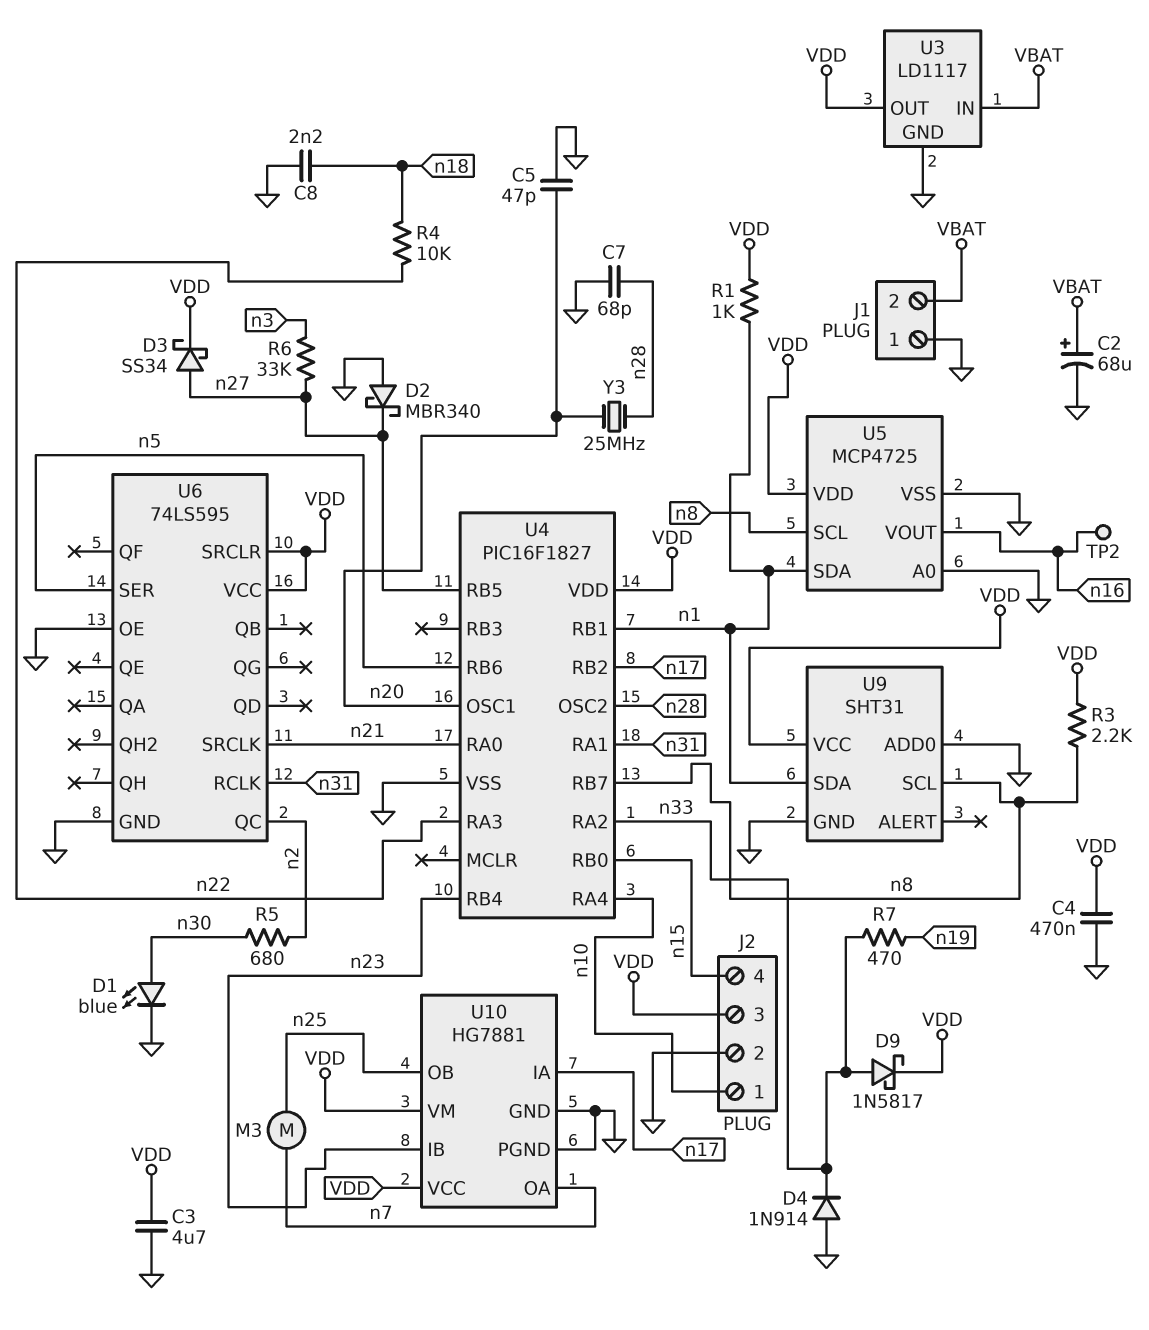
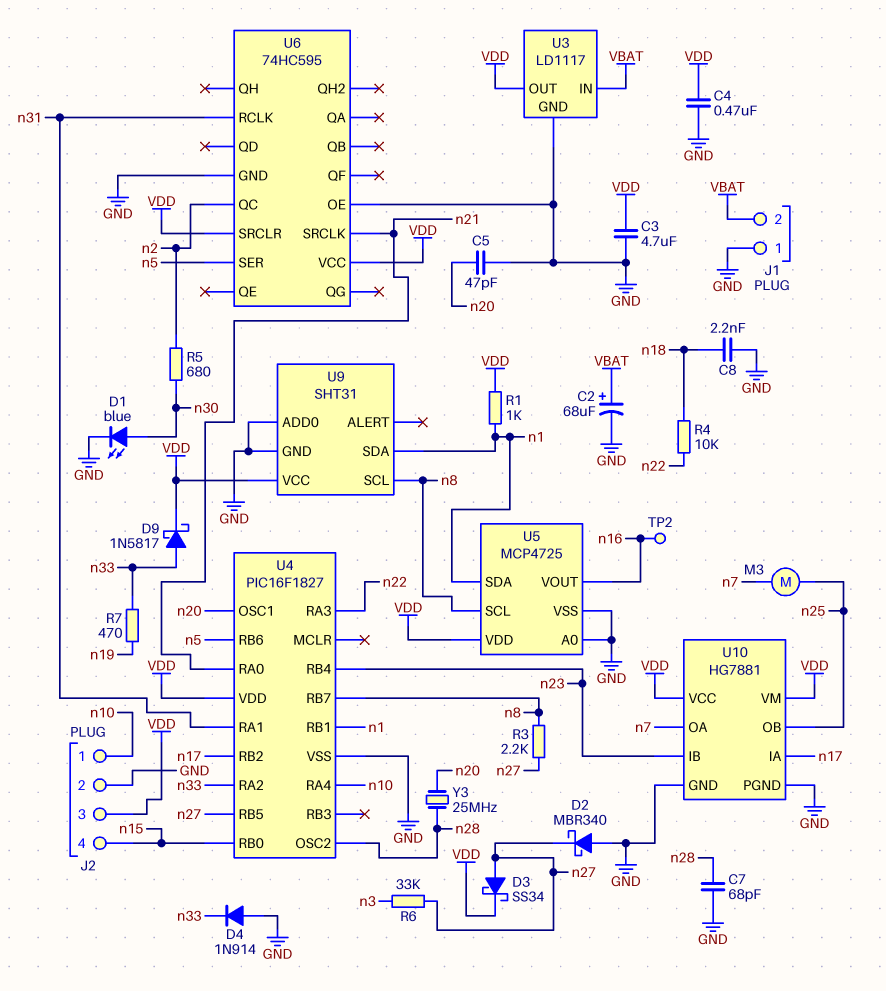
R3: 2.2k (VDD, n8) -> 2.2k (n8, n27)
U6: 74LS595 -> 74HC595

